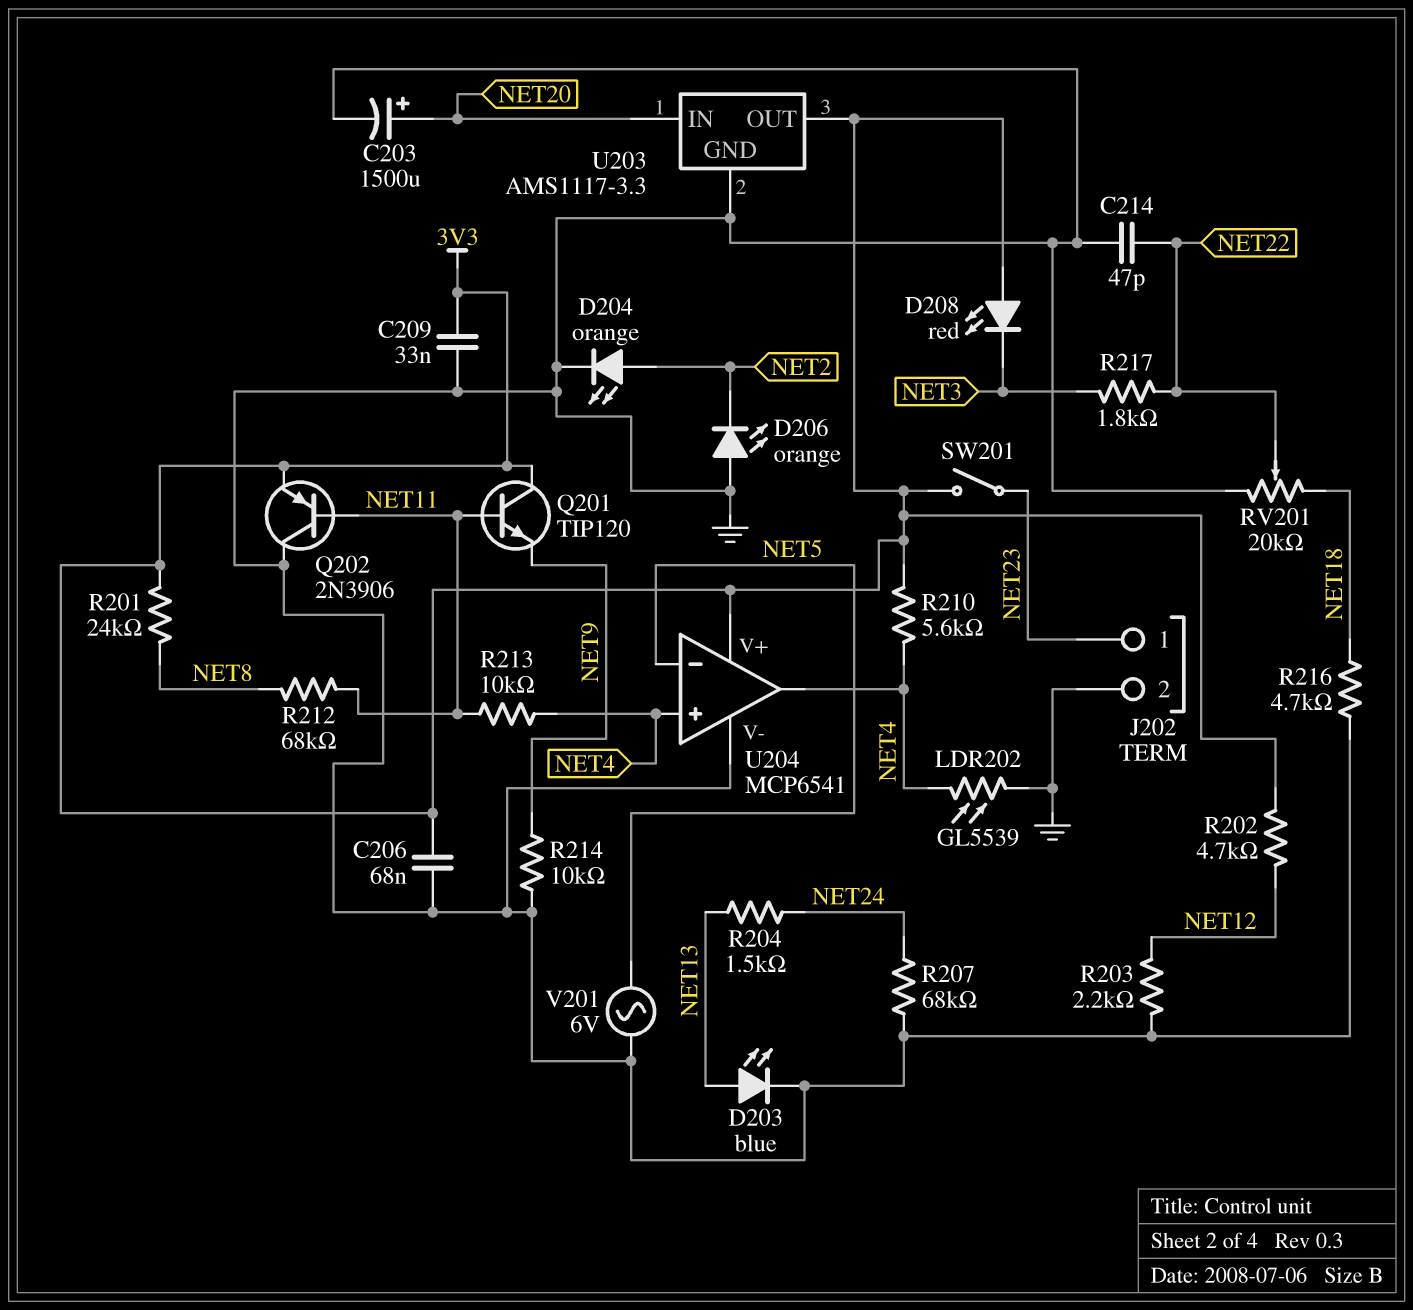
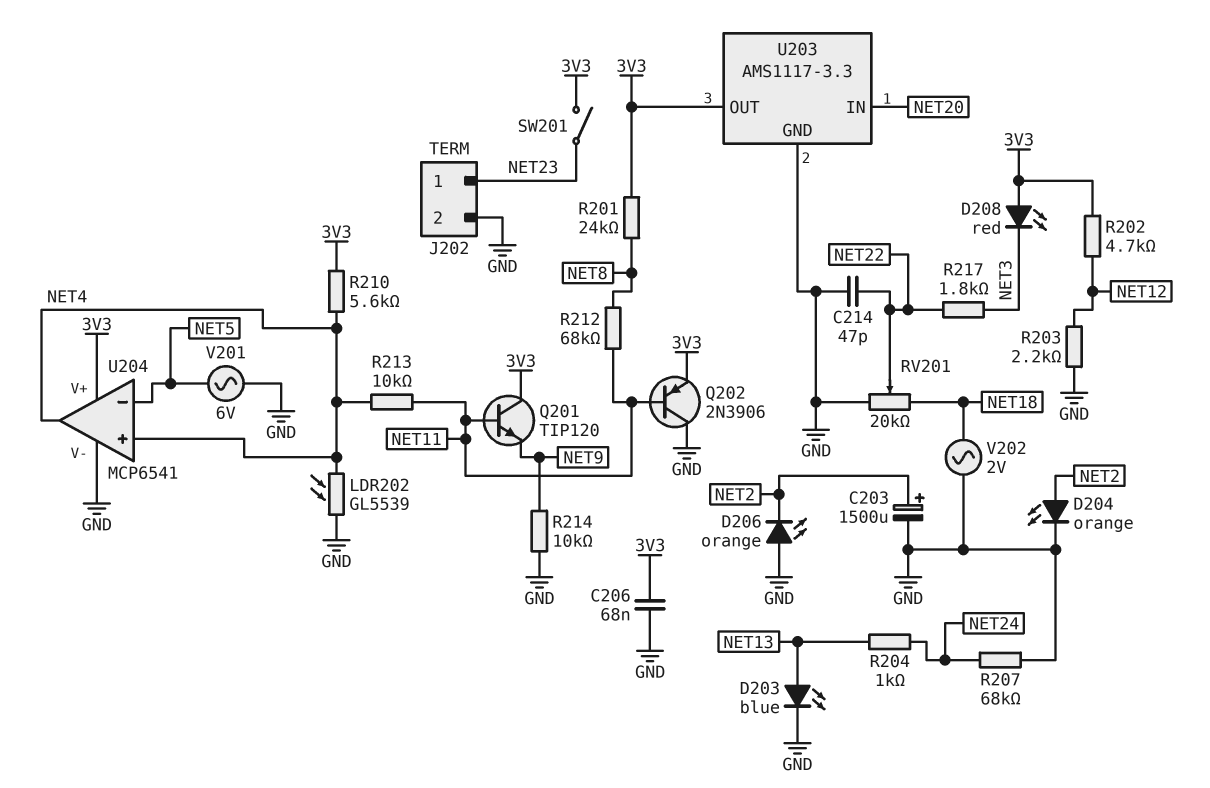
C203: 1500uF (plus NET20, minus GND) -> 1500uF (plus NET2, minus GND)
C209: 33nF (3V3, GND) -> none
R204: 1.5k (NET13, NET24) -> 1k (NET13, NET24)
R216: 4.7k (GND, NET18) -> none
V202: none -> AC 2V (GND, NET18)

